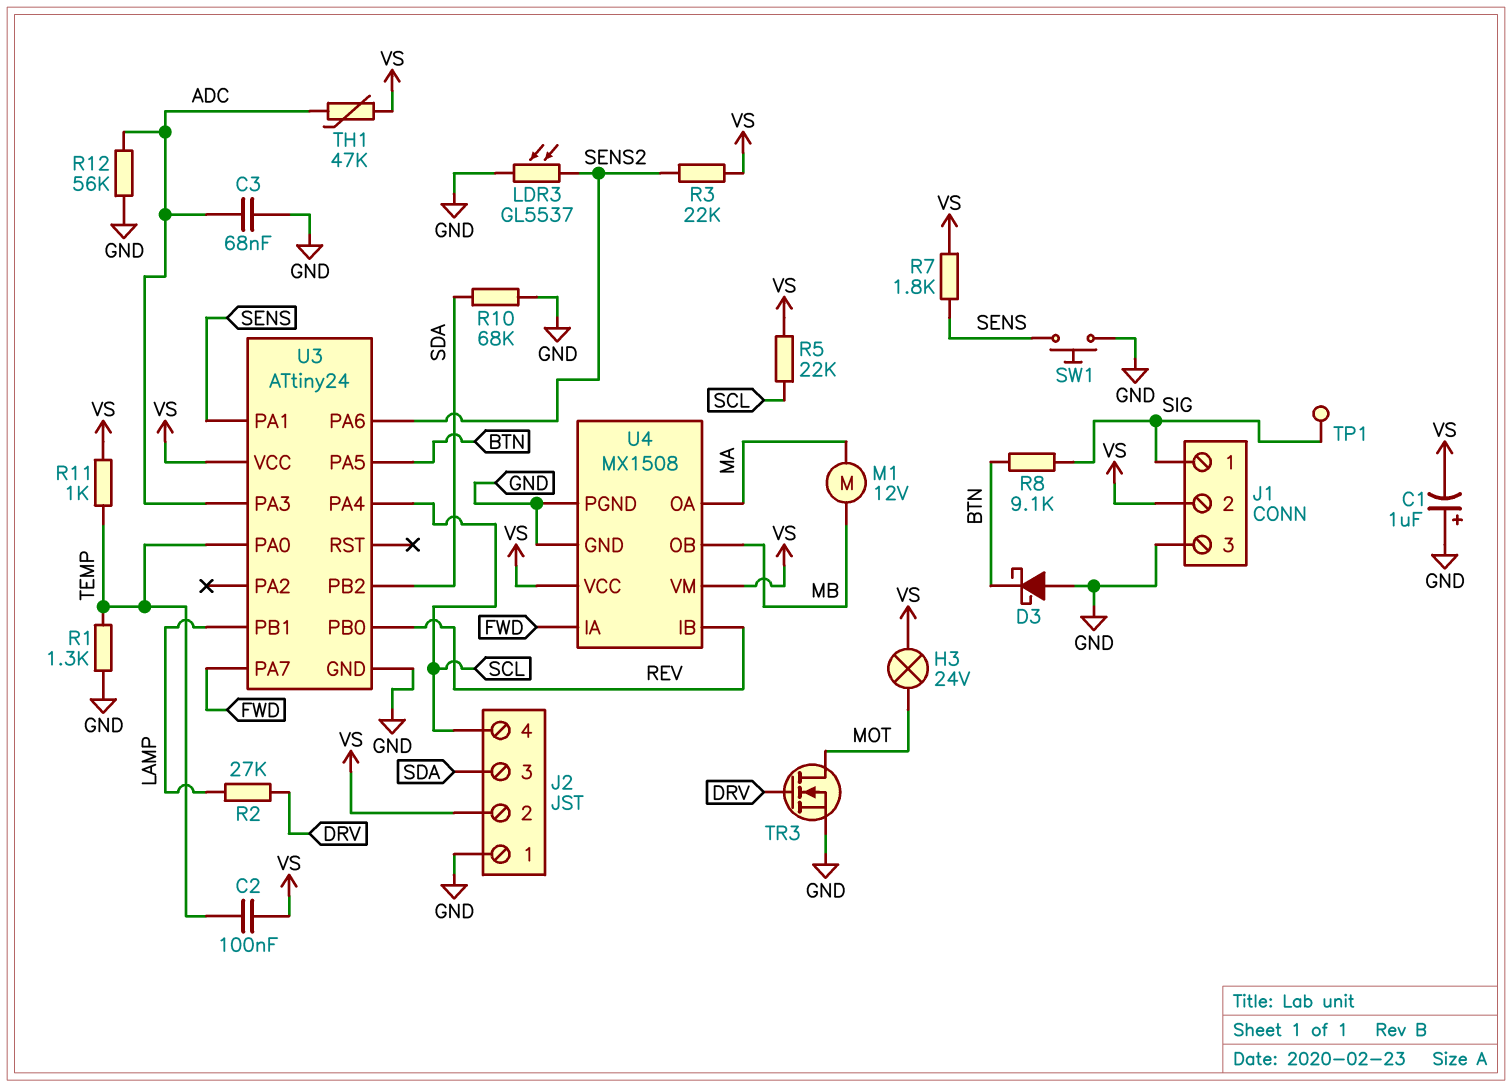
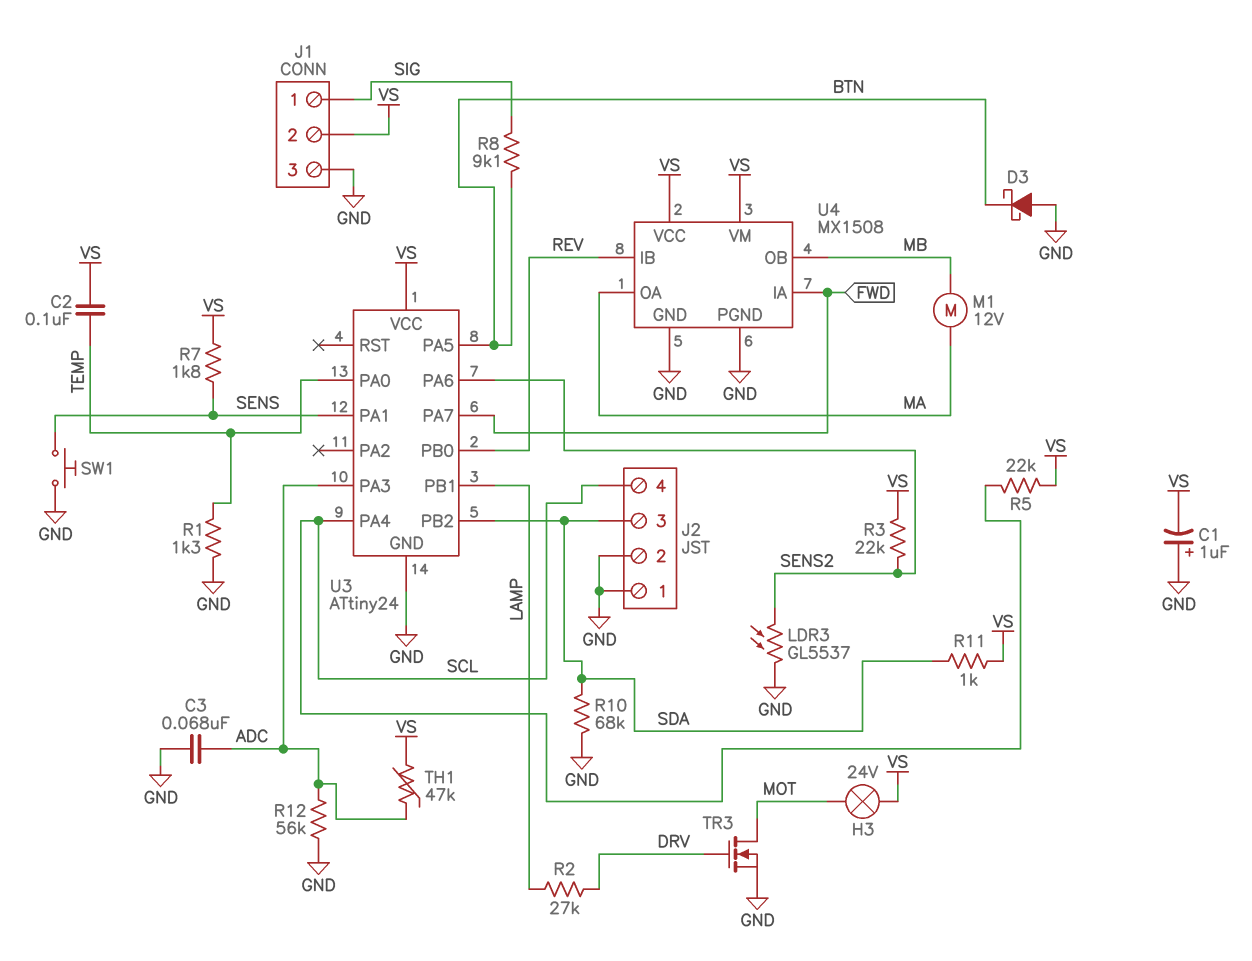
J2 pin 2: VS -> GND
R11: 1k (TEMP, VS) -> 1k (SDA, VS)
TP1: test point (SIG) -> none

